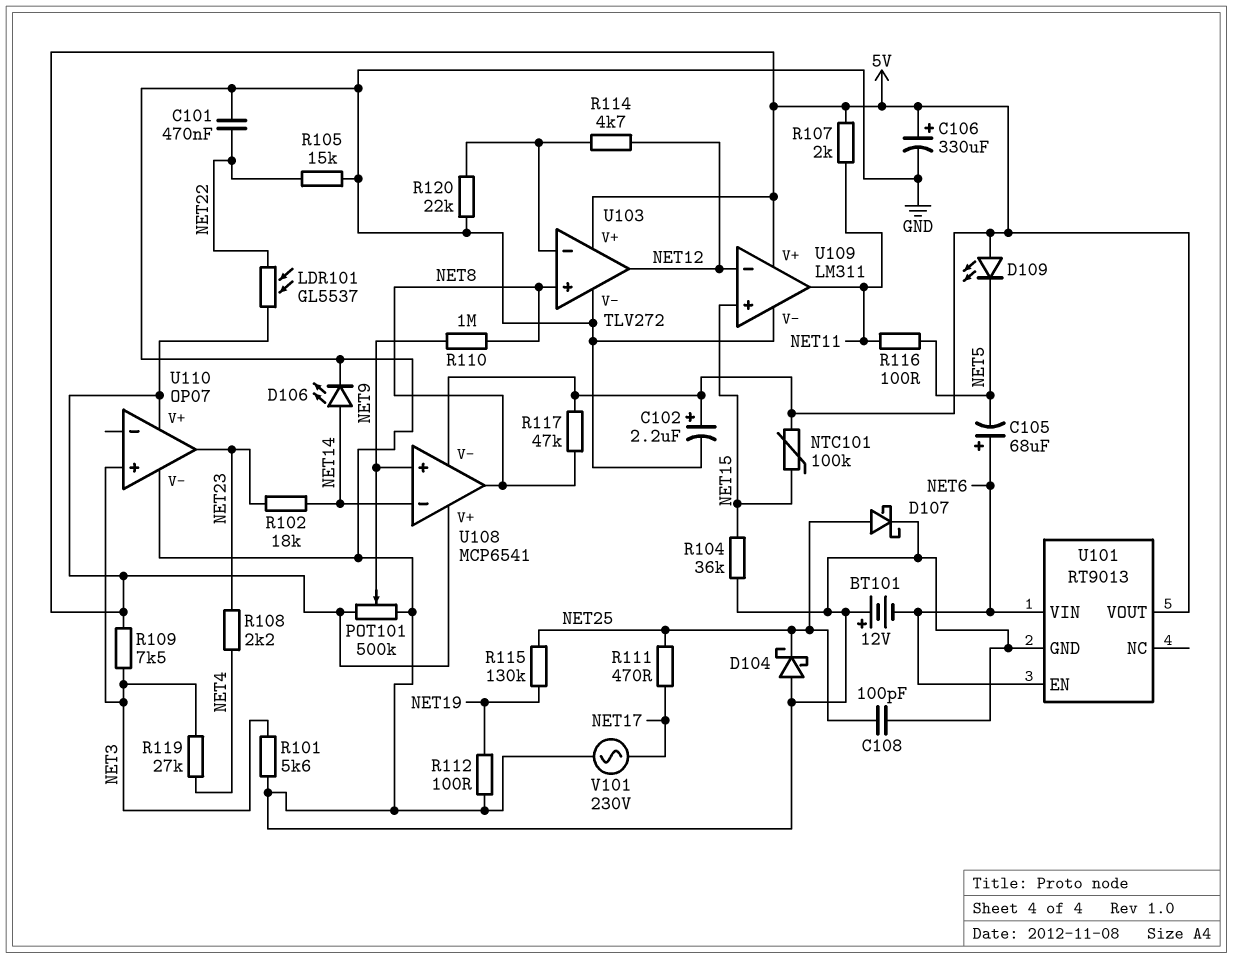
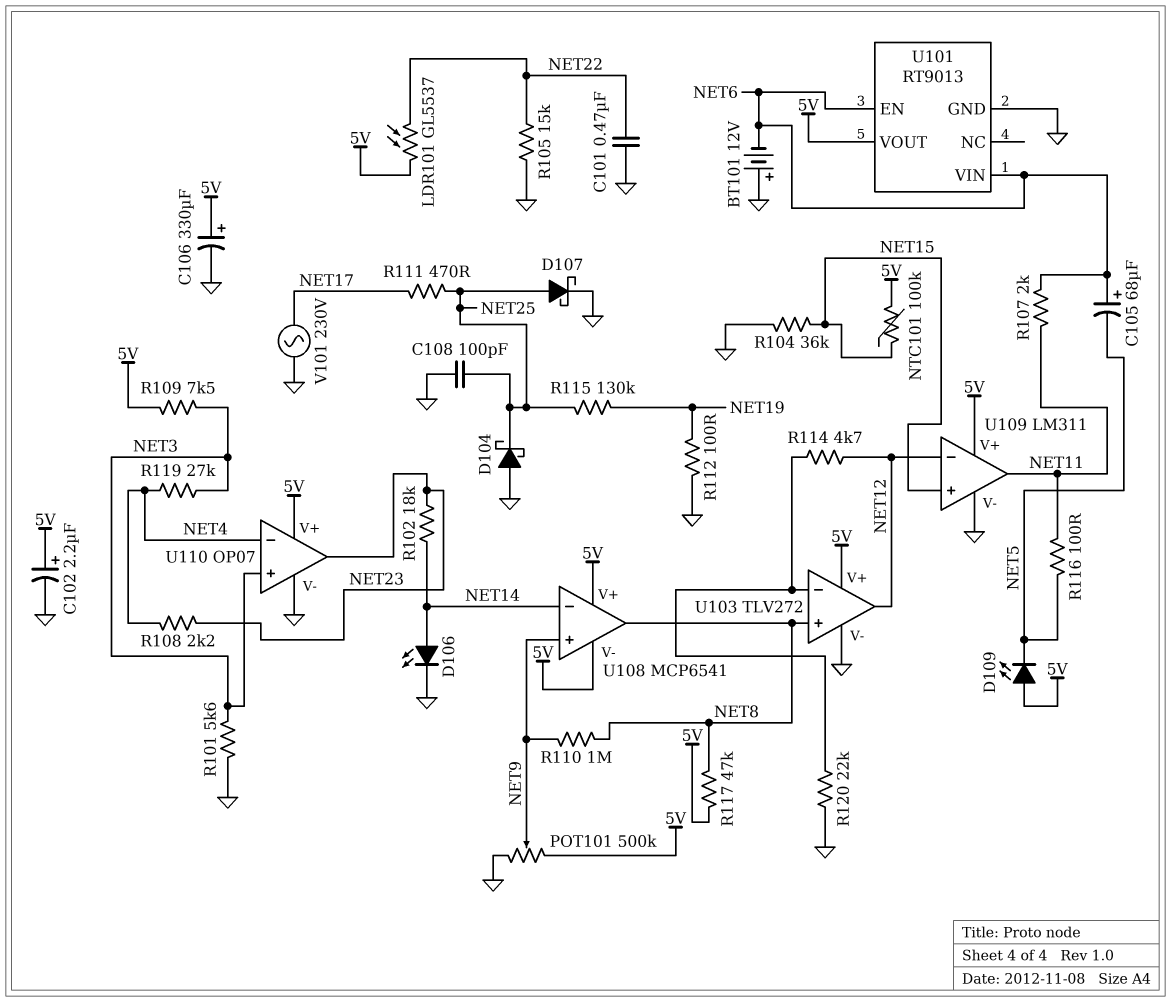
R107: 2k (5V, NET11) -> 2k (NET6, NET11)
U110 pin in-: none -> NET4

